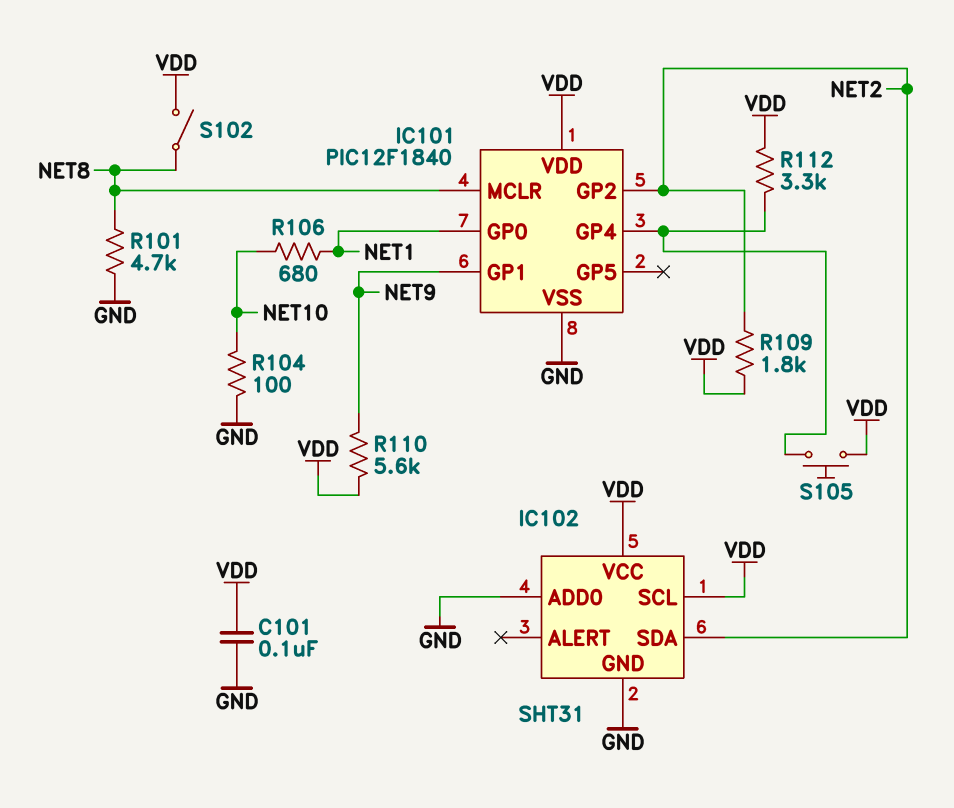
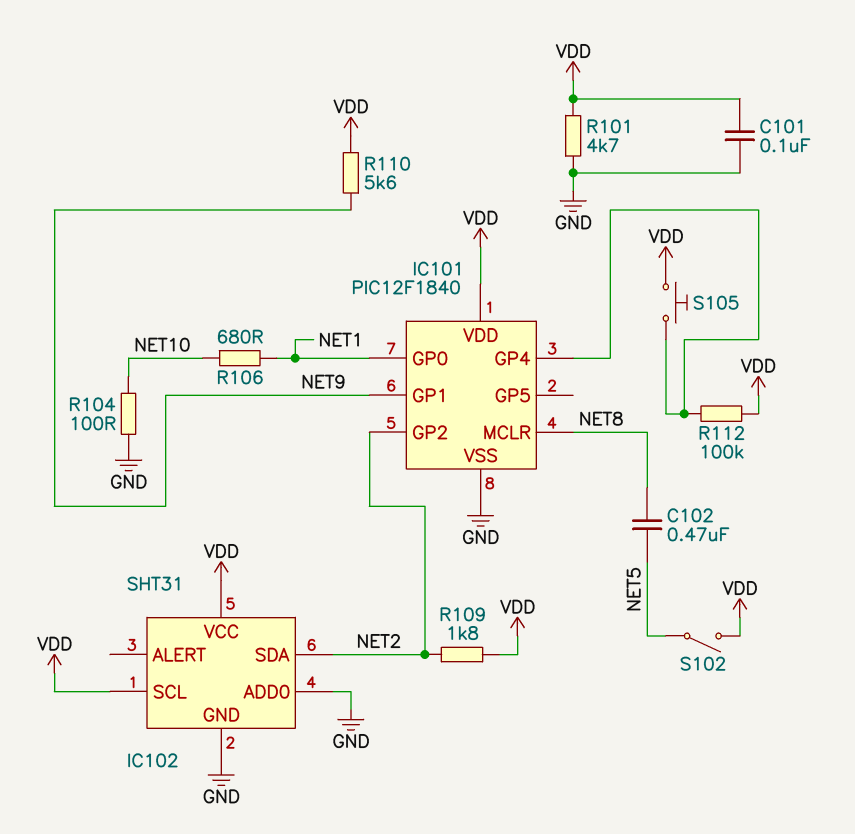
C102: none -> 470nF (NET5, NET8)
R101: 4.7k (GND, NET8) -> 4.7k (GND, VDD)
R112: 3.3k (IC101/GP4, VDD) -> 100k (IC101/GP4, VDD)
S102: switch (NET8, VDD) -> switch (NET5, VDD)

